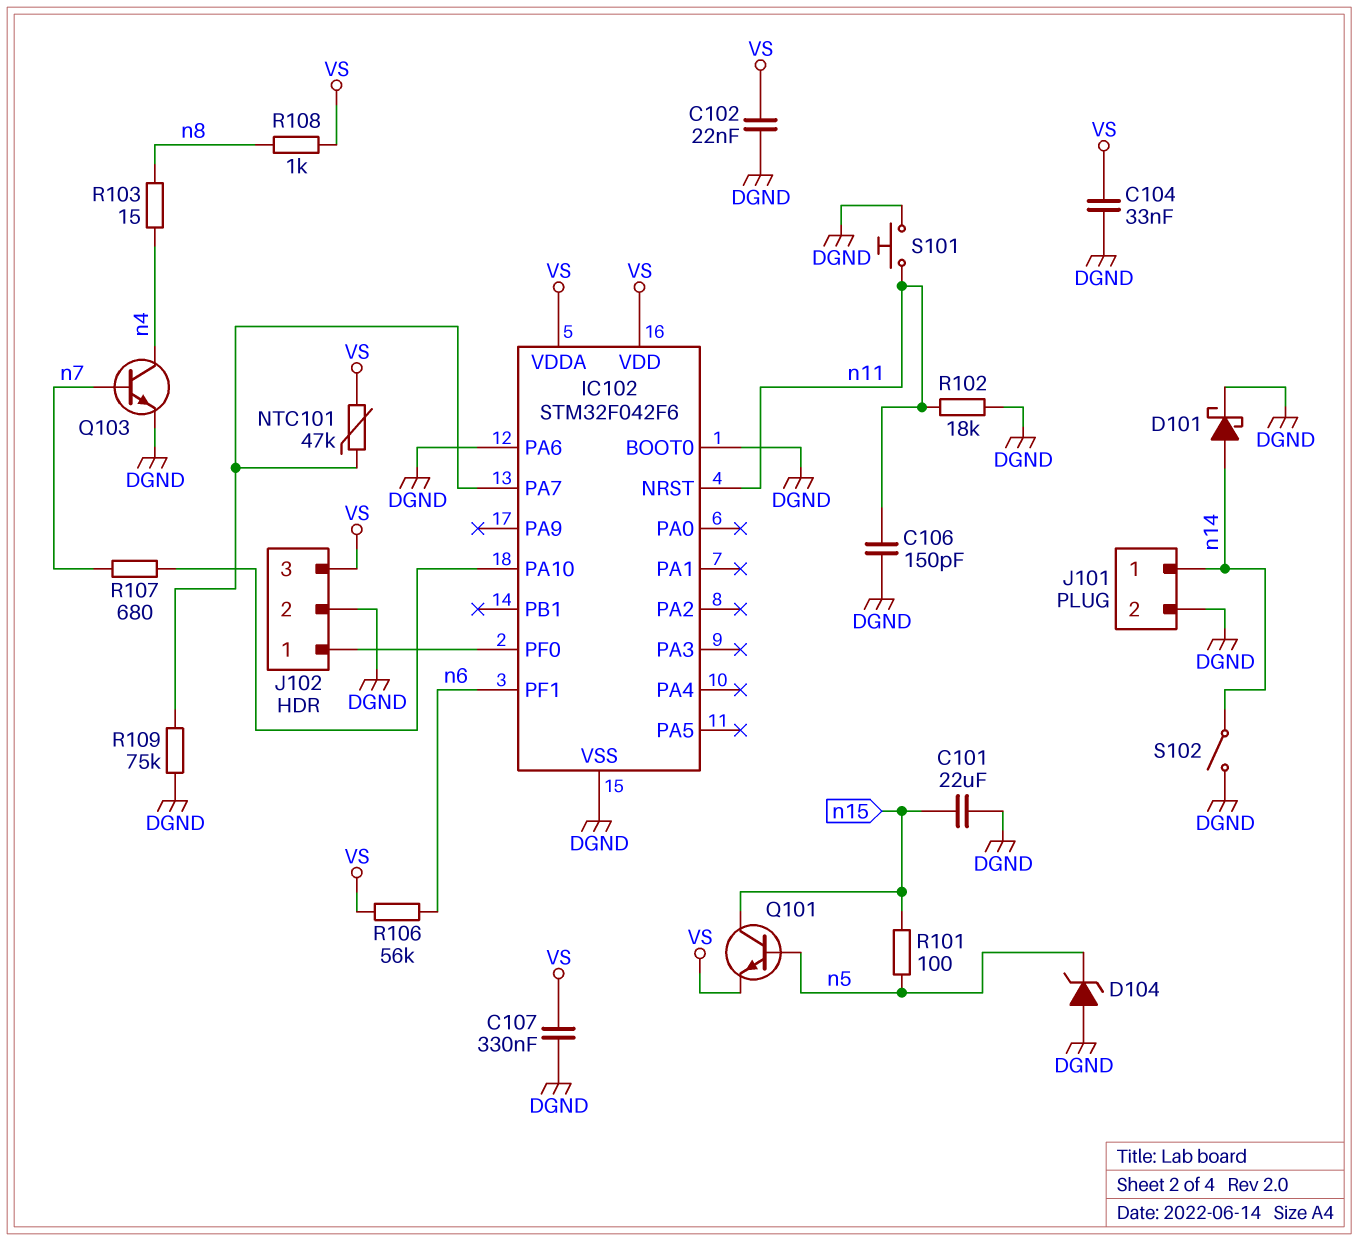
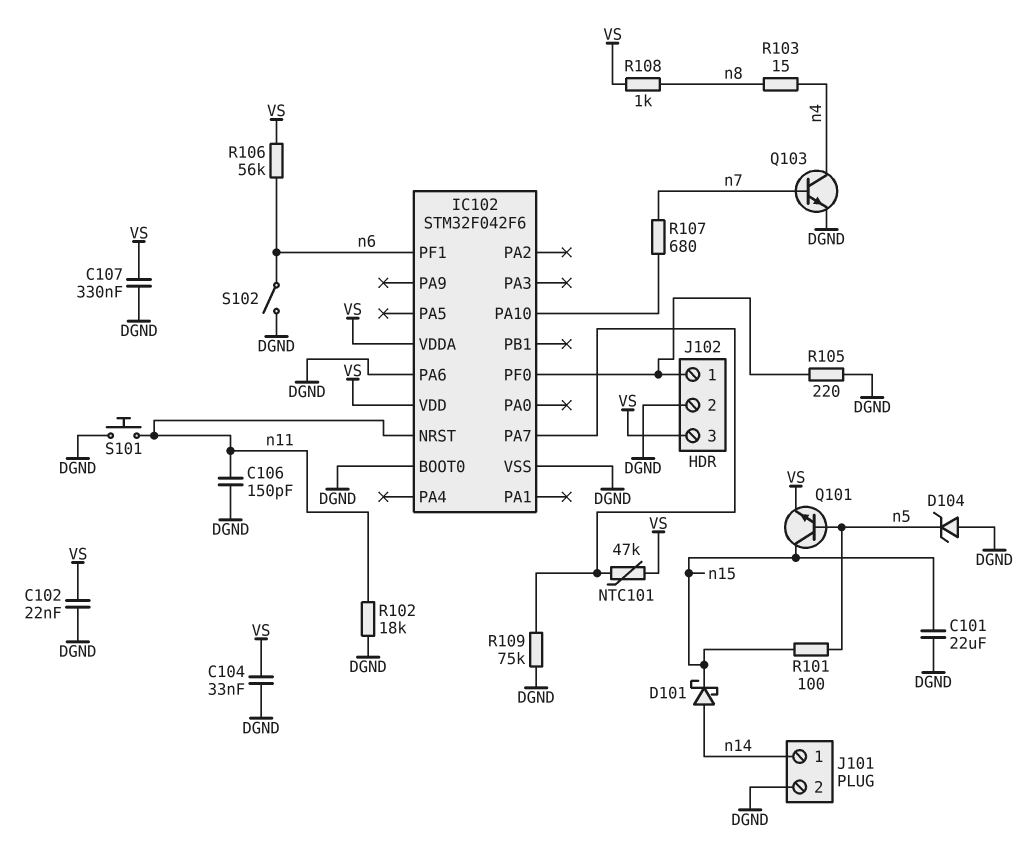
D101: schottky (A n14, K DGND) -> schottky (A n14, K n15)
R105: none -> 220 (DGND, IC102/PF0)
S102: switch (DGND, n14) -> switch (DGND, n6)

